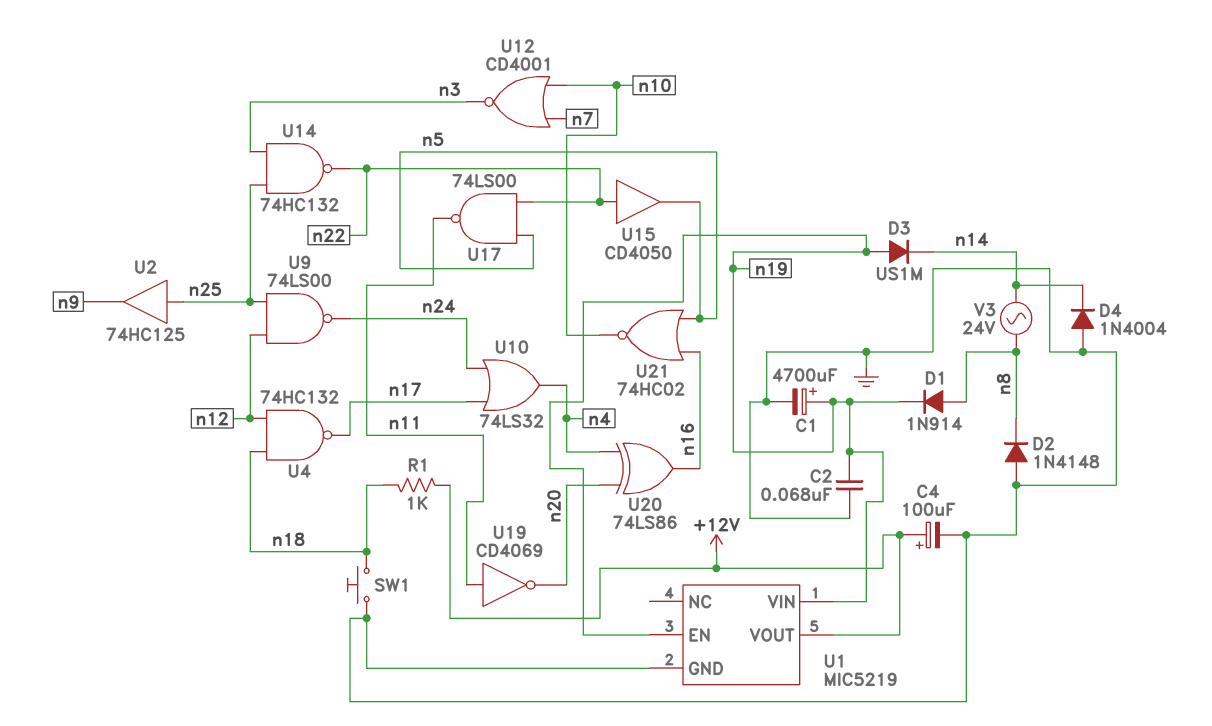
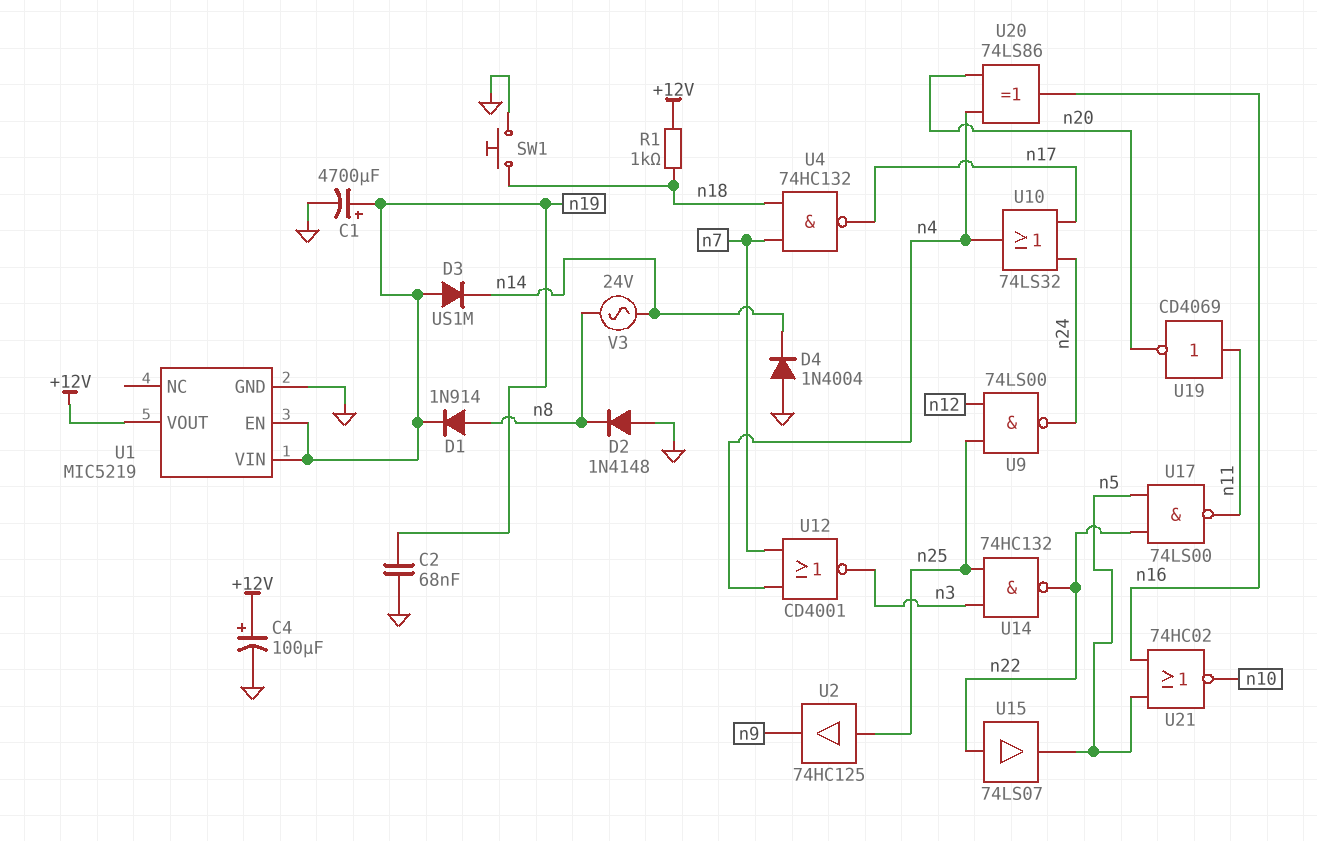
U4: NAND 74HC132 (in n12, in n18, out n17) -> NAND 74HC132 (in n7, in n18, out n17)
U12: NOR CD4001 (in n7, in n10, out n3) -> NOR CD4001 (in n4, in n7, out n3)
U15: buffer CD4050 (in n22, out n5) -> buffer 74LS07 (in n22, out n5)

